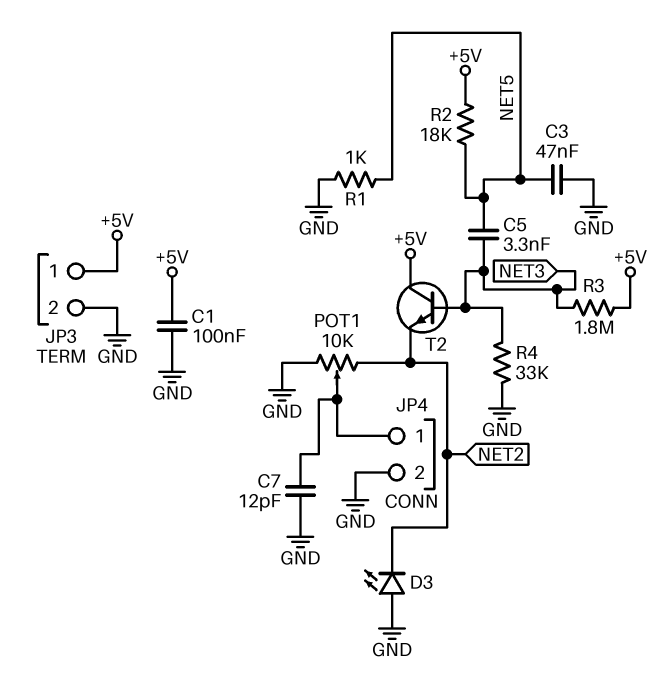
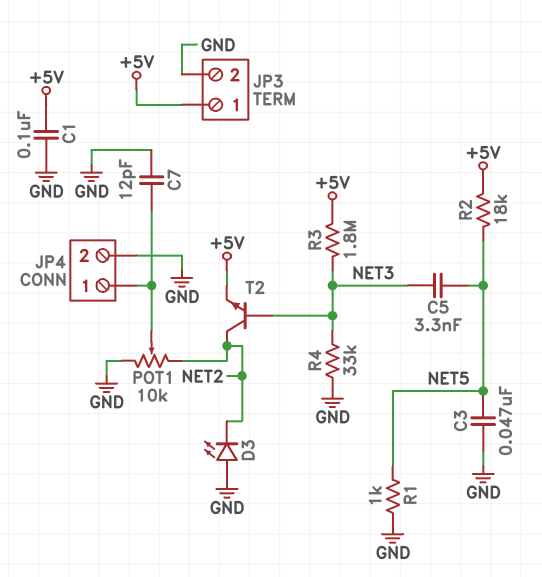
T2: NPN (B NET3, C +5V, E NET2) -> NPN (B NET3, C NET2, E +5V)

